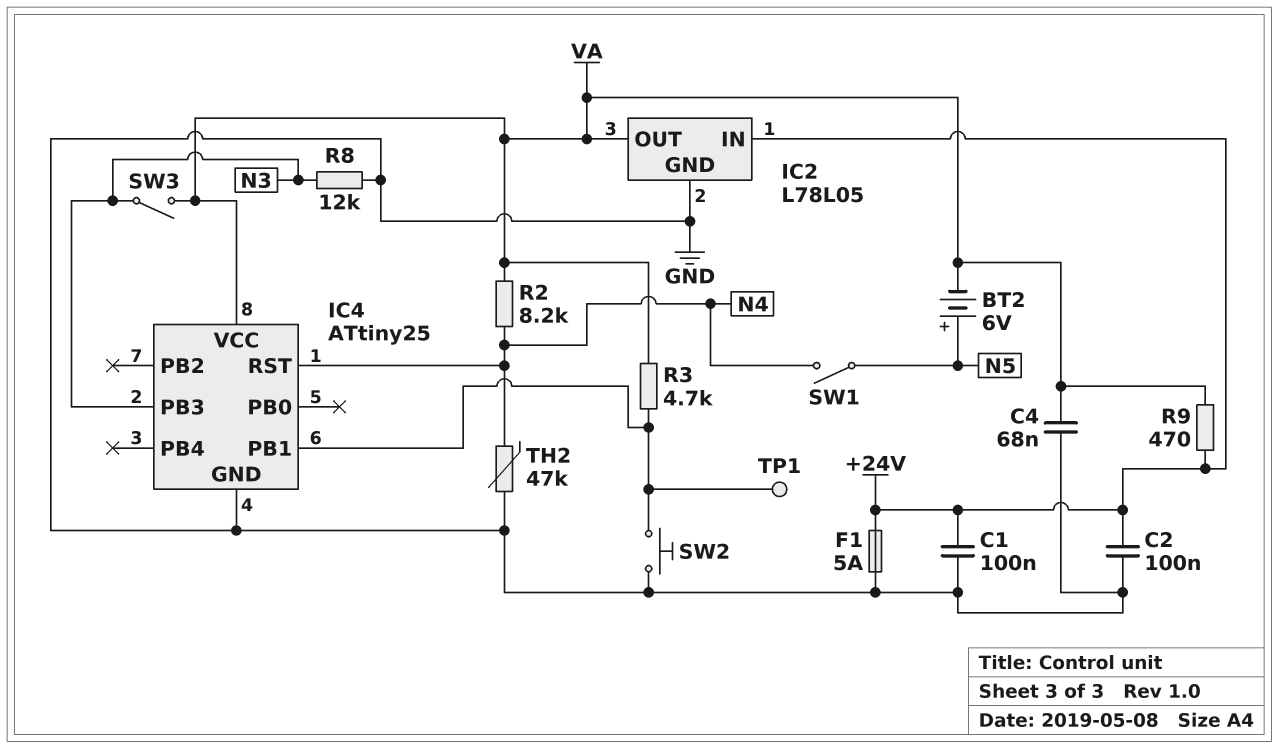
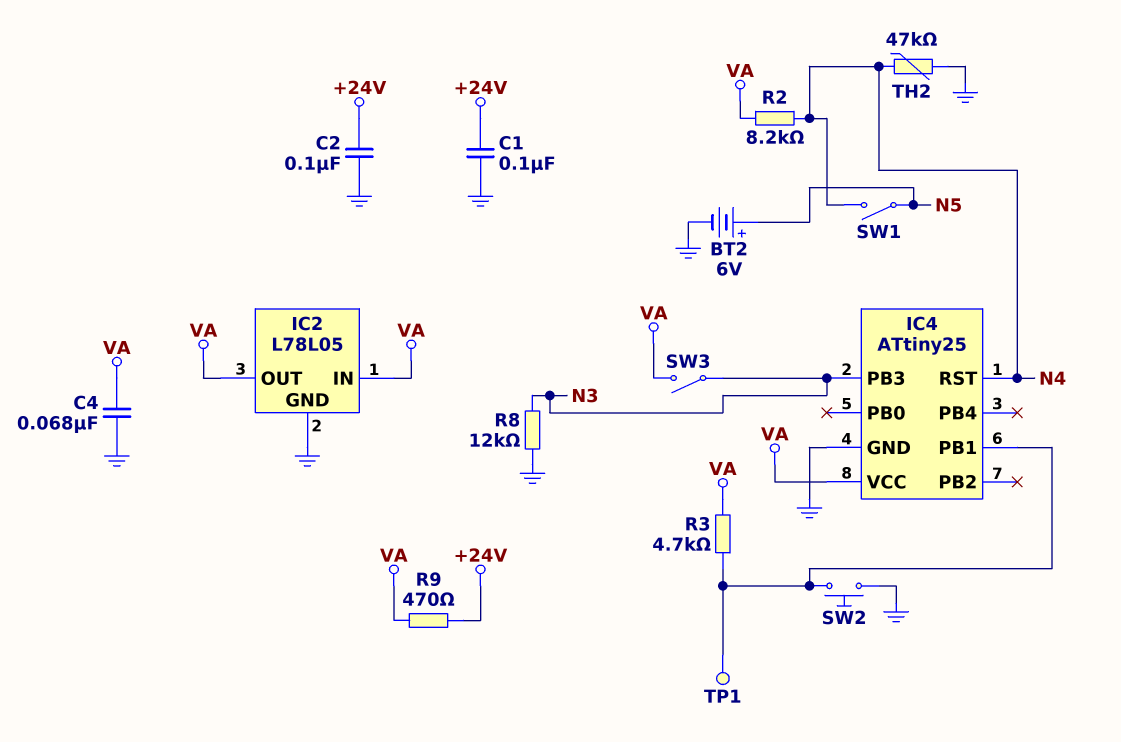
BT2: 6V (plus N5, minus VA) -> 6V (plus N5, minus GND)
F1: 5A (+24V, GND) -> none
IC2 pin IN: +24V -> VA

